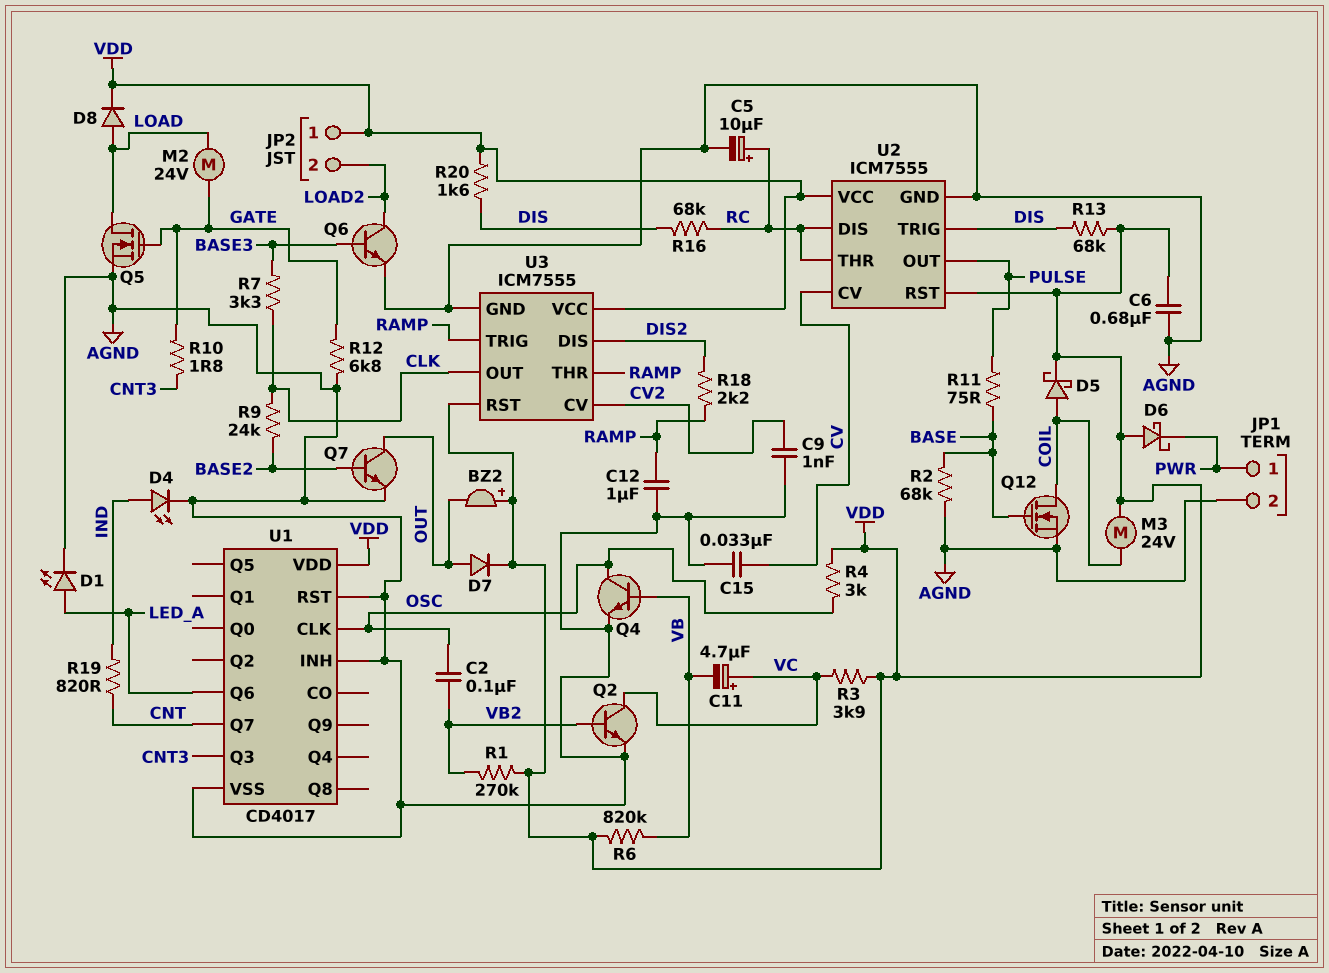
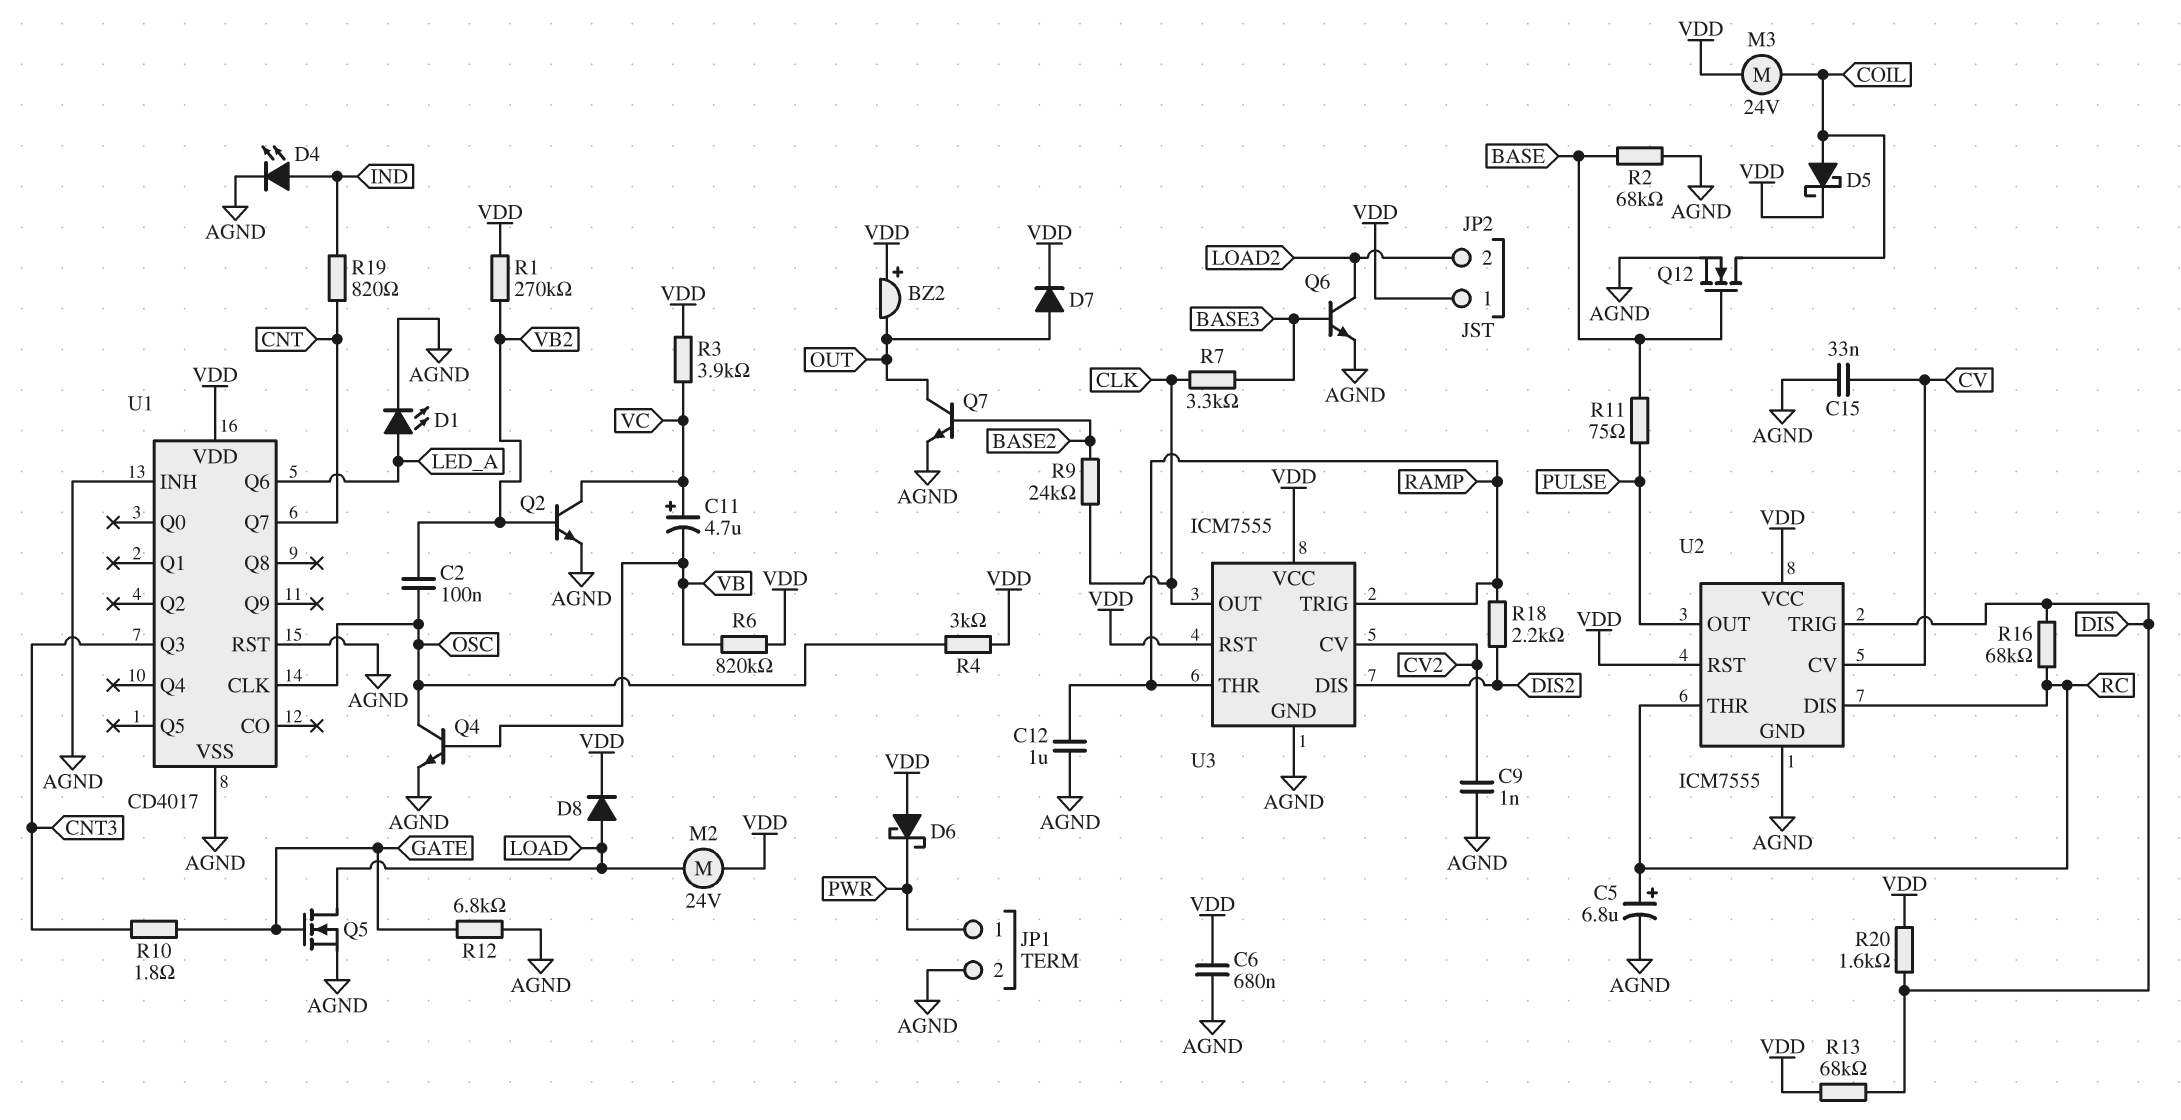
C5: 10uF (plus RC, minus AGND) -> 6.8uF (plus RC, minus AGND)
M2: motor 24V (GATE, LOAD) -> motor 24V (LOAD, VDD)

